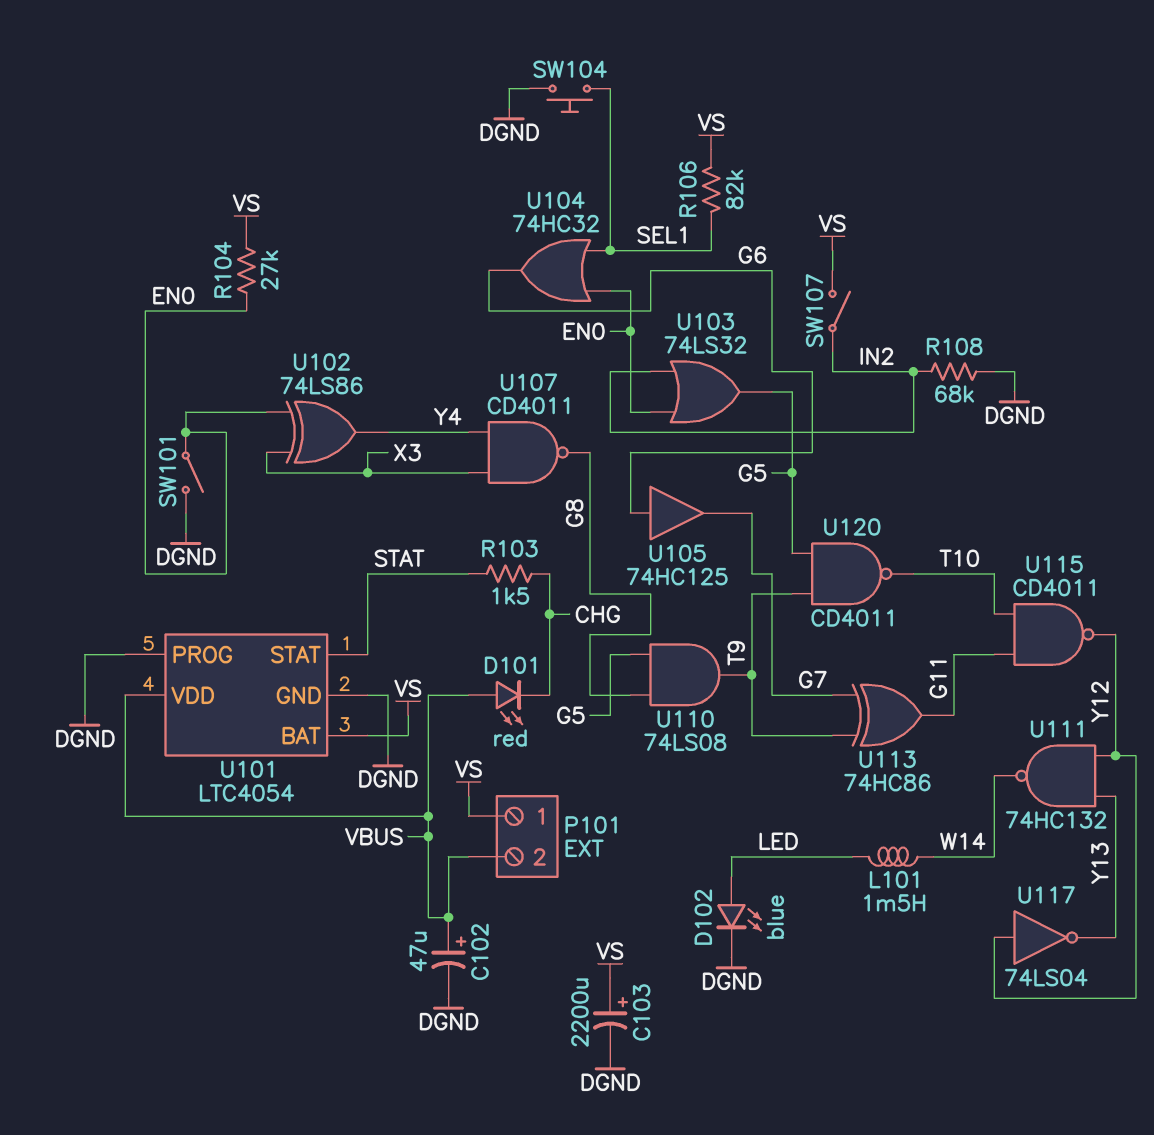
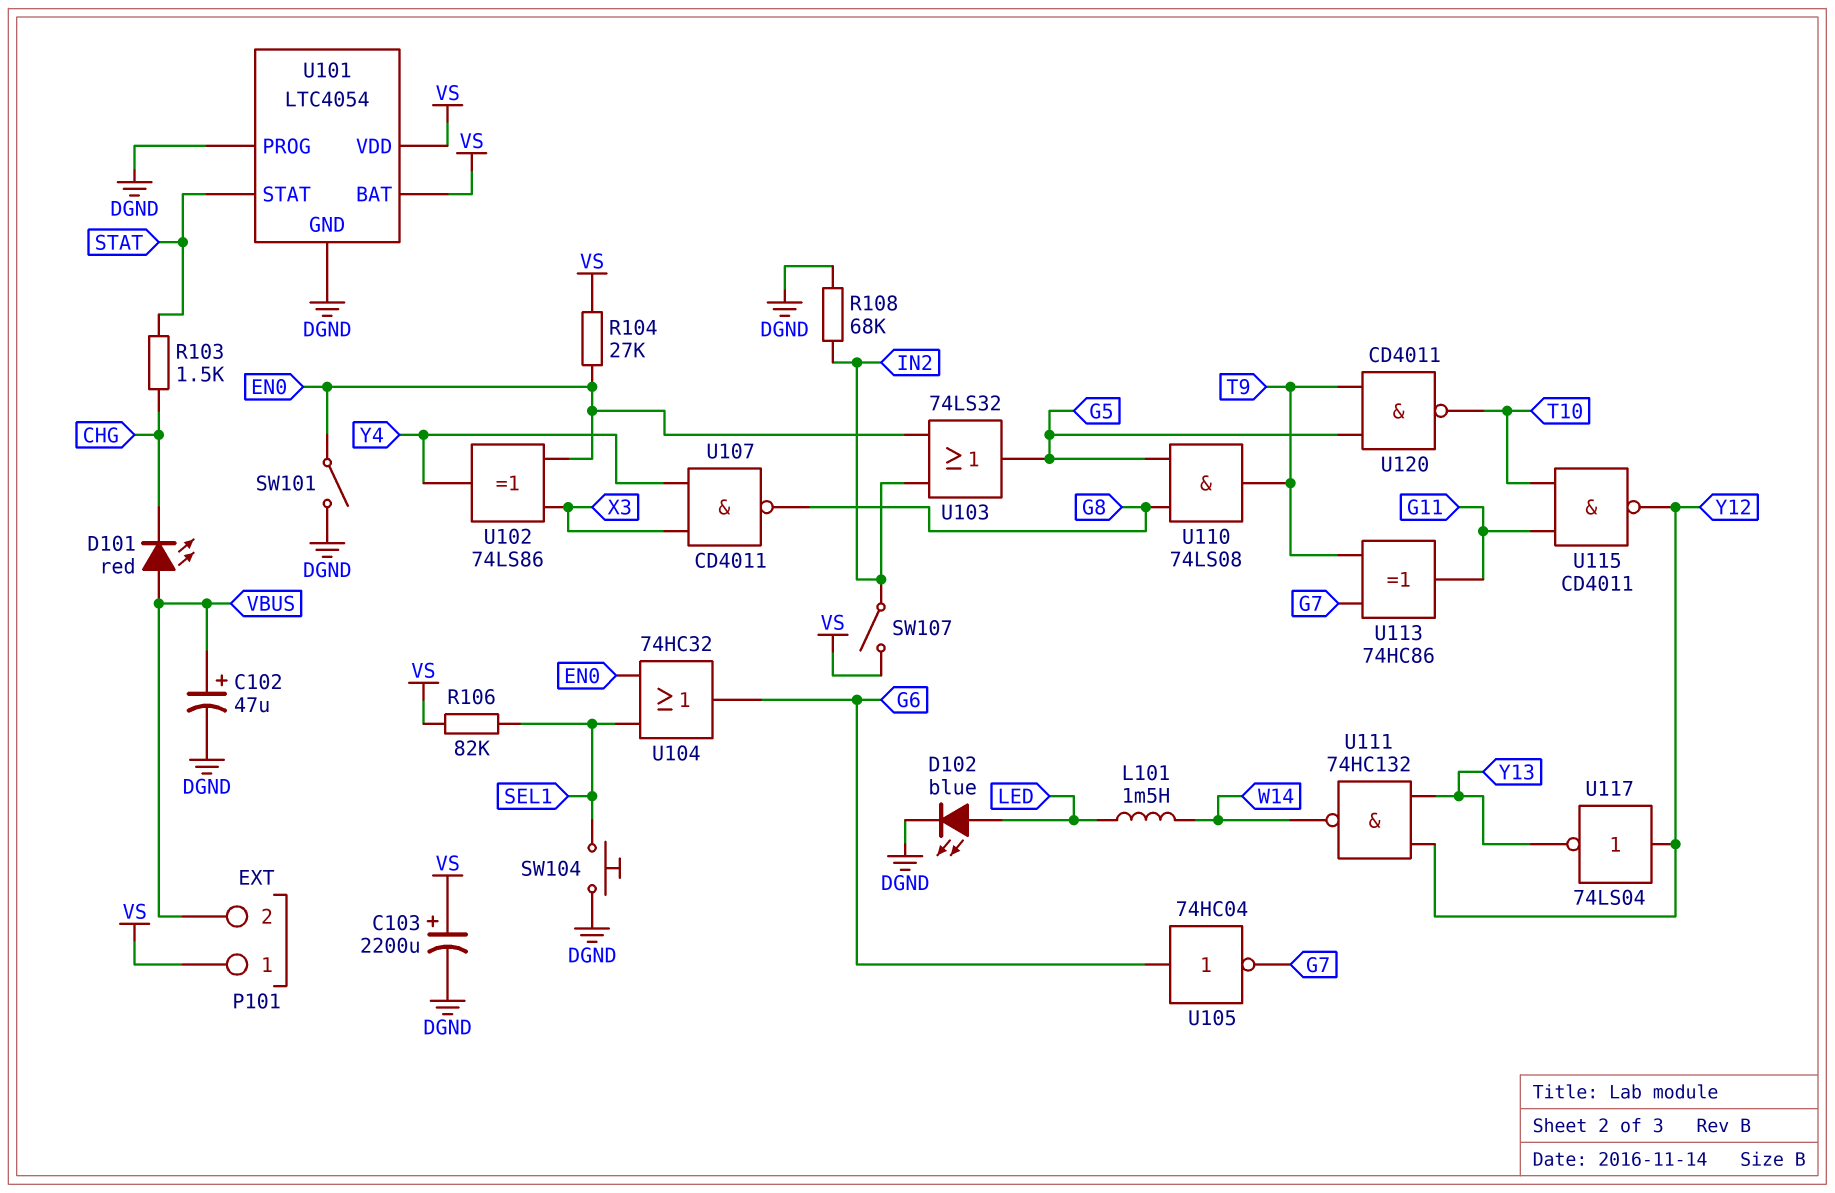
U101 pin VDD: VBUS -> VS
U105: buffer 74HC125 (in G6, out G7) -> NOT 74HC04 (in G6, out G7)

